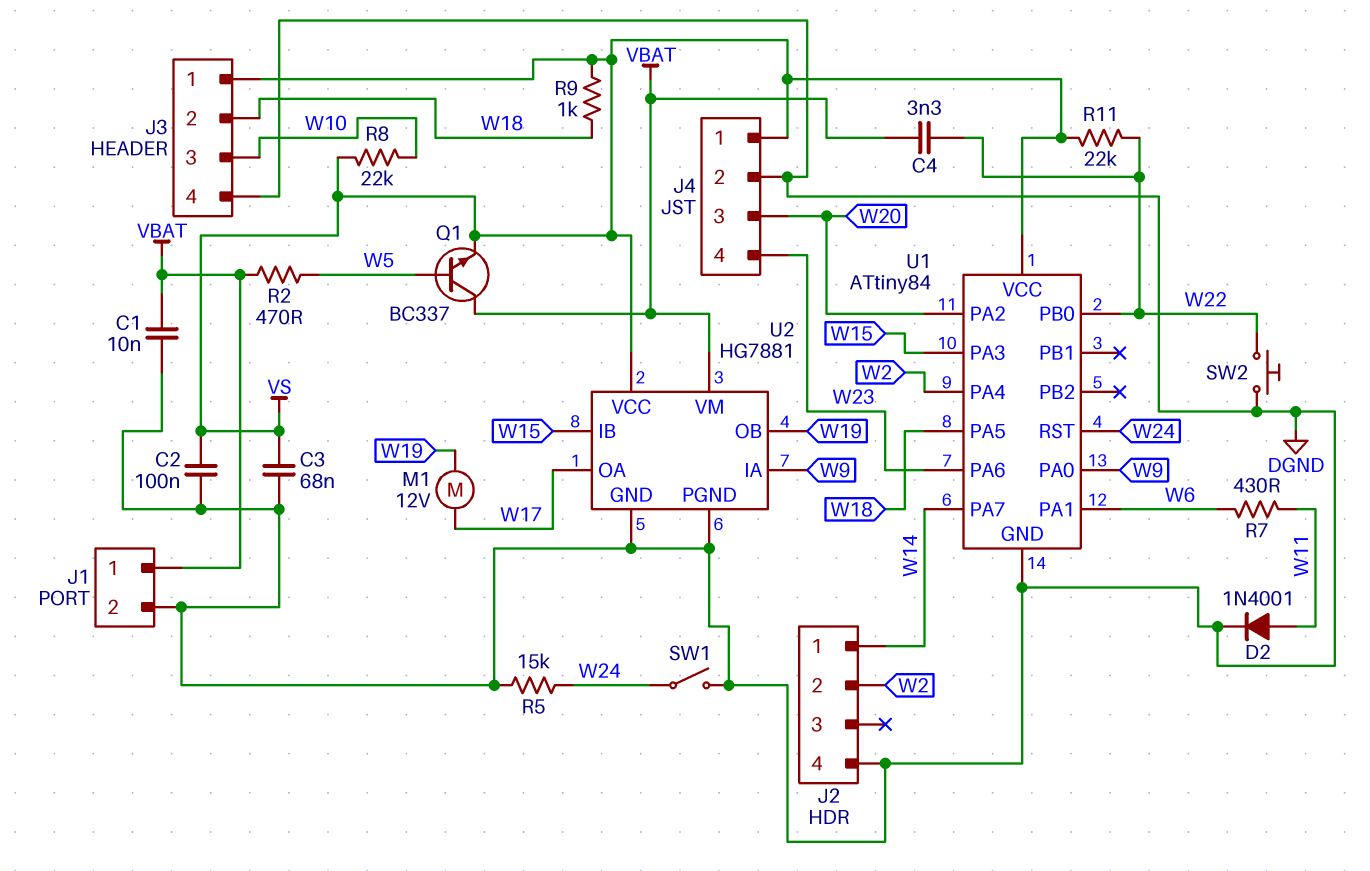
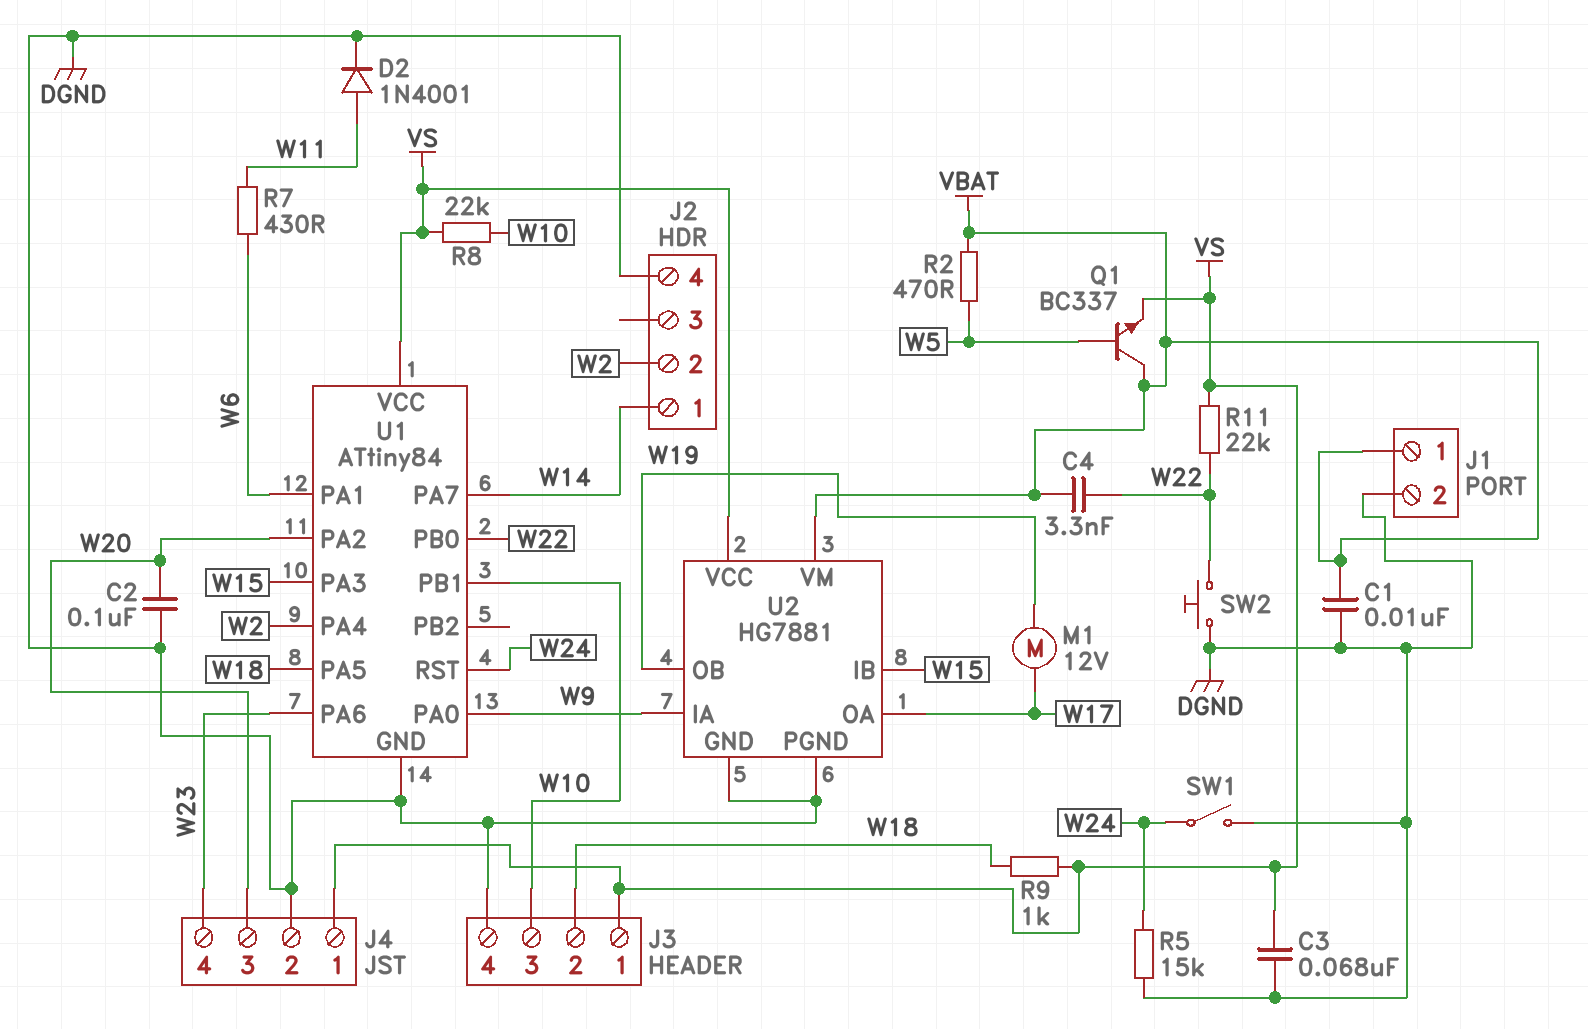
C2: 100nF (DGND, VS) -> 100nF (DGND, W20)
U1 pin PB1: none -> W10

